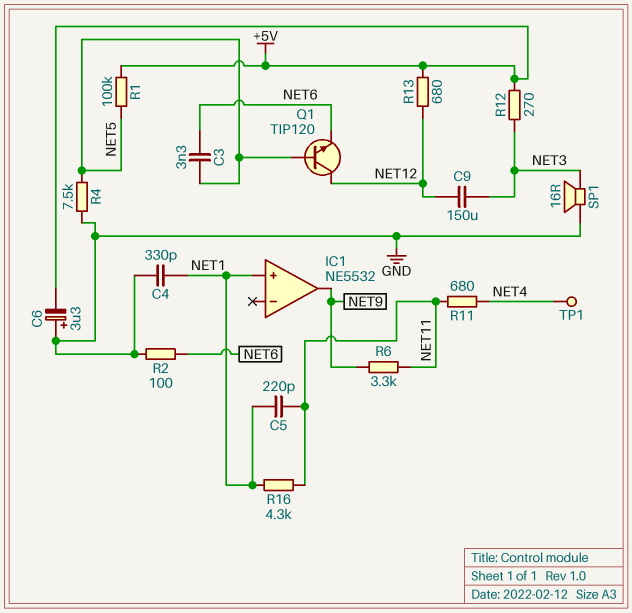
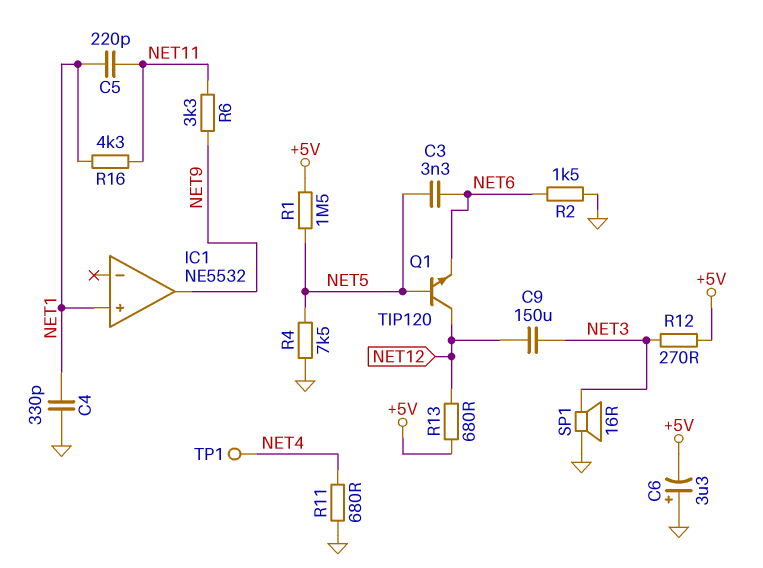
R1: 100k (+5V, NET5) -> 1.5M (+5V, NET5)
R2: 100 (GND, NET6) -> 1.5k (GND, NET6)
R11: 680 (NET4, NET11) -> 680 (GND, NET4)

